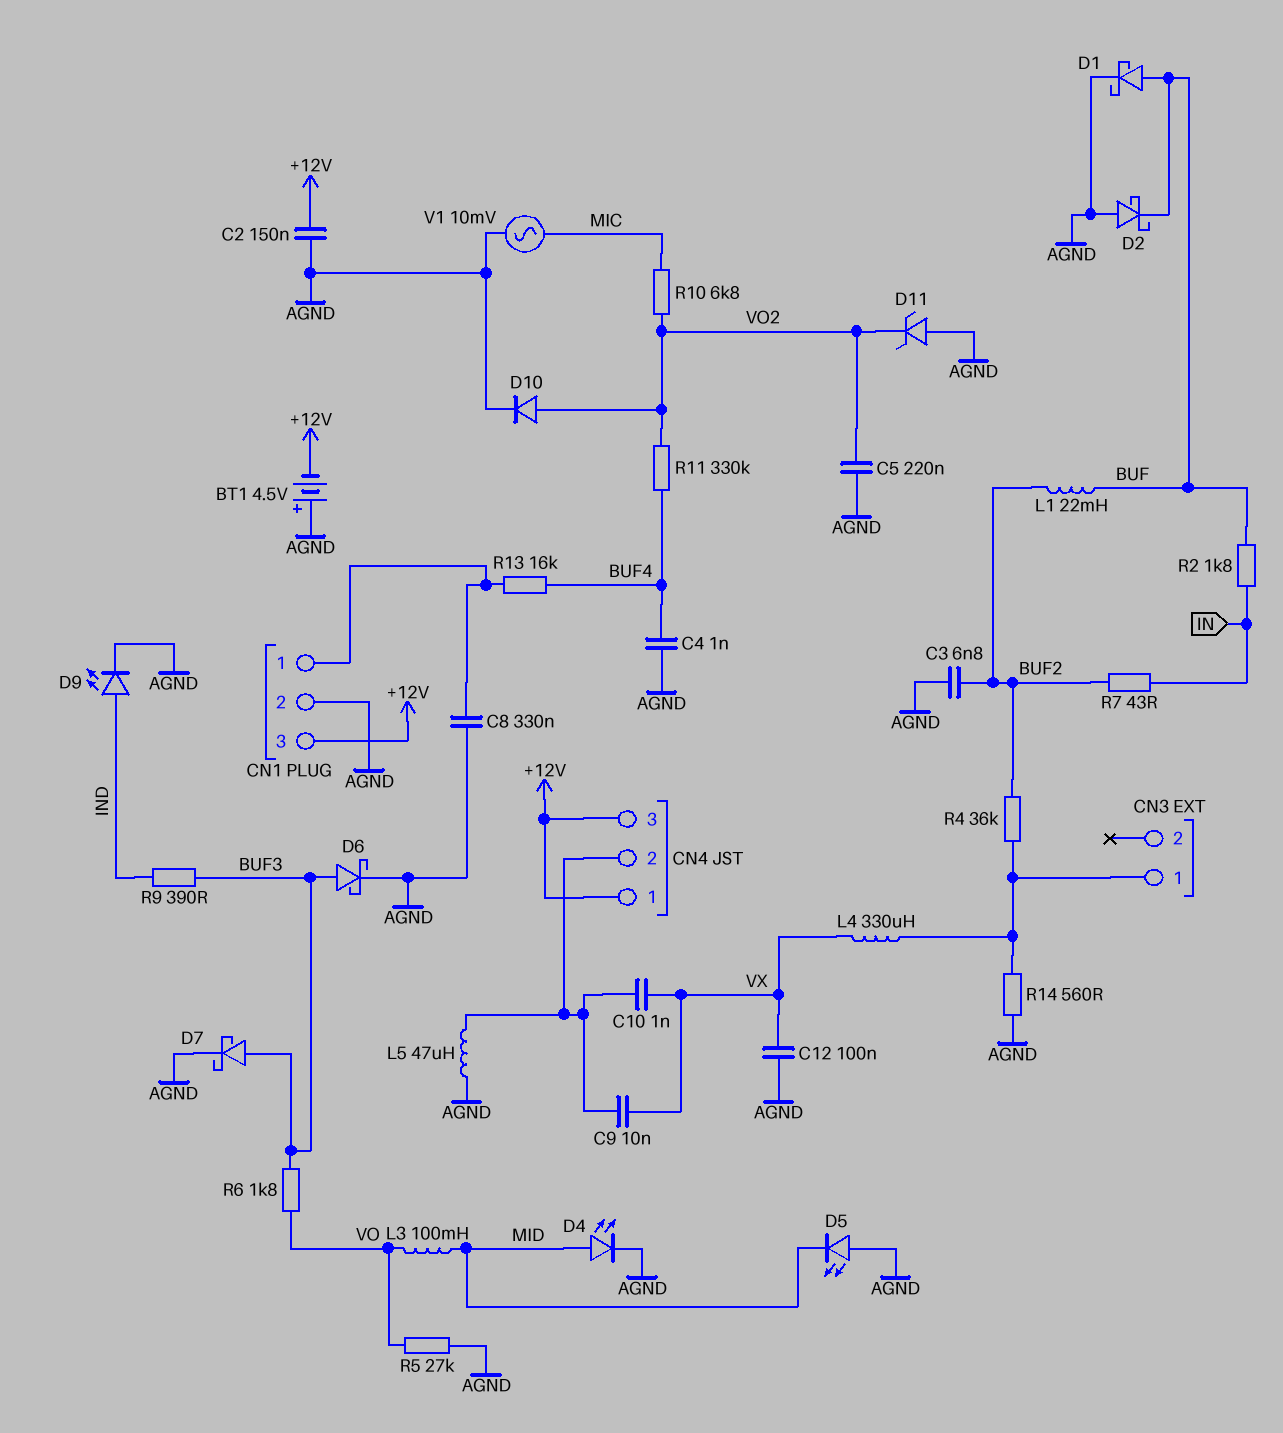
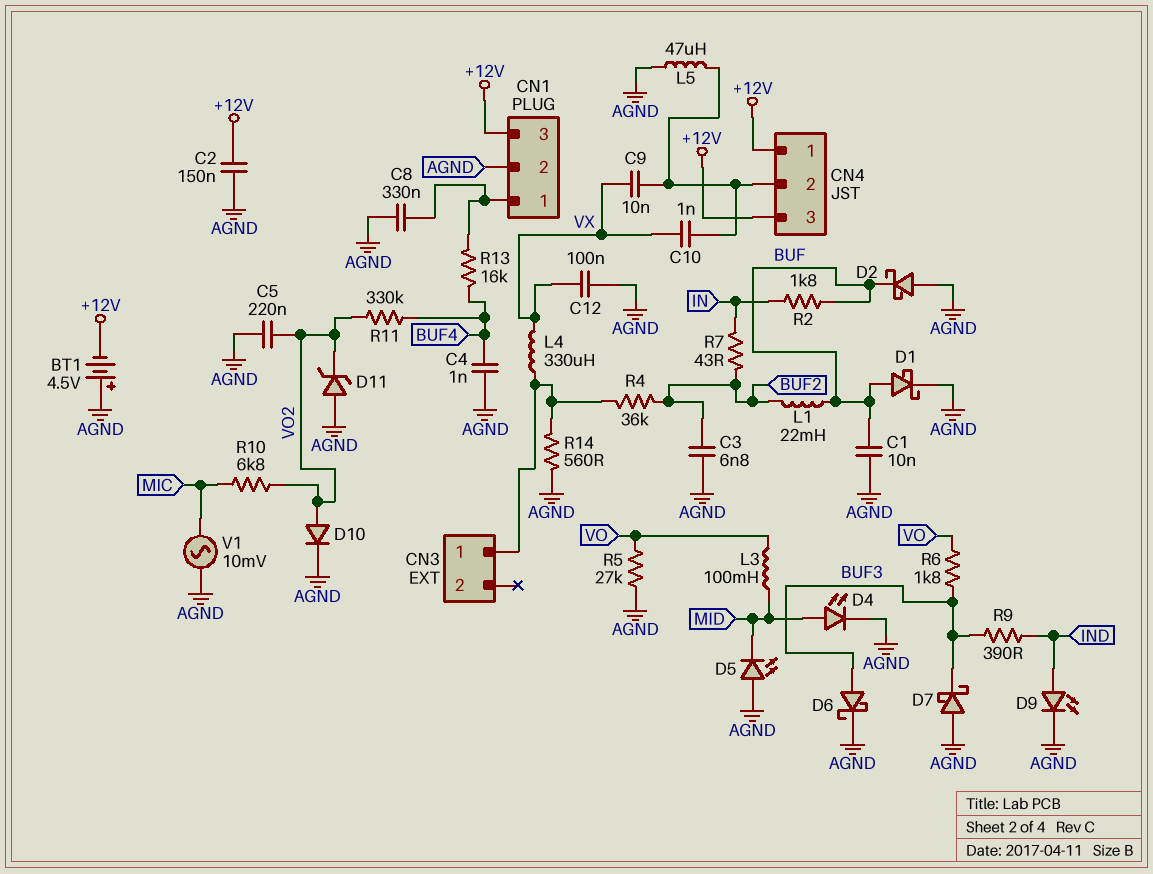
C1: none -> 10nF (AGND, BUF)
D7: schottky (A BUF3, K AGND) -> schottky (A AGND, K BUF3)

